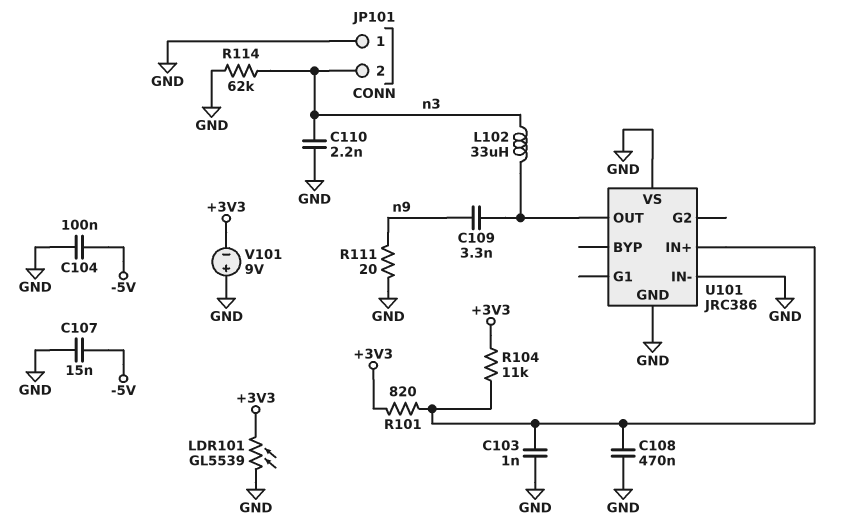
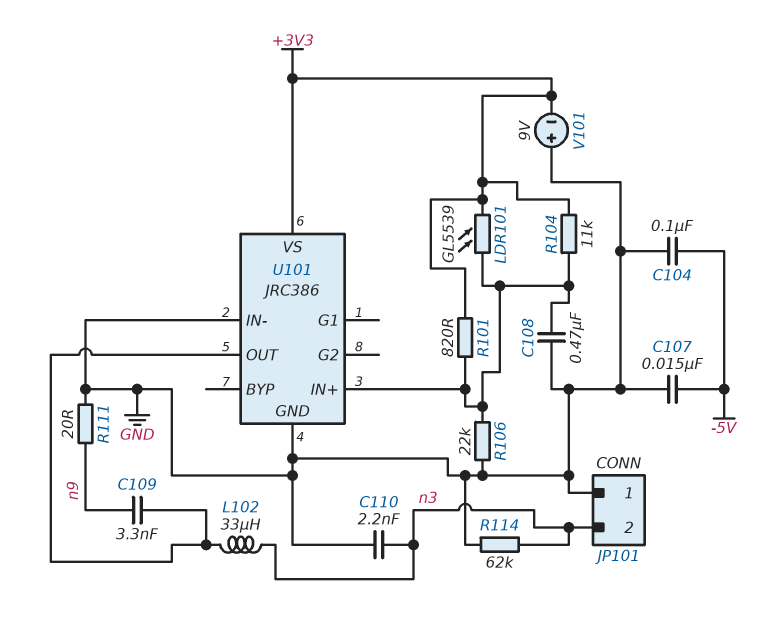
C103: 1nF (GND, U101/IN+) -> none
LDR101: GL5539 (+3V3, GND) -> GL5539 (+3V3, U101/IN+)
R106: none -> 22k (GND, U101/IN+)
U101 pin VS: GND -> +3V3

